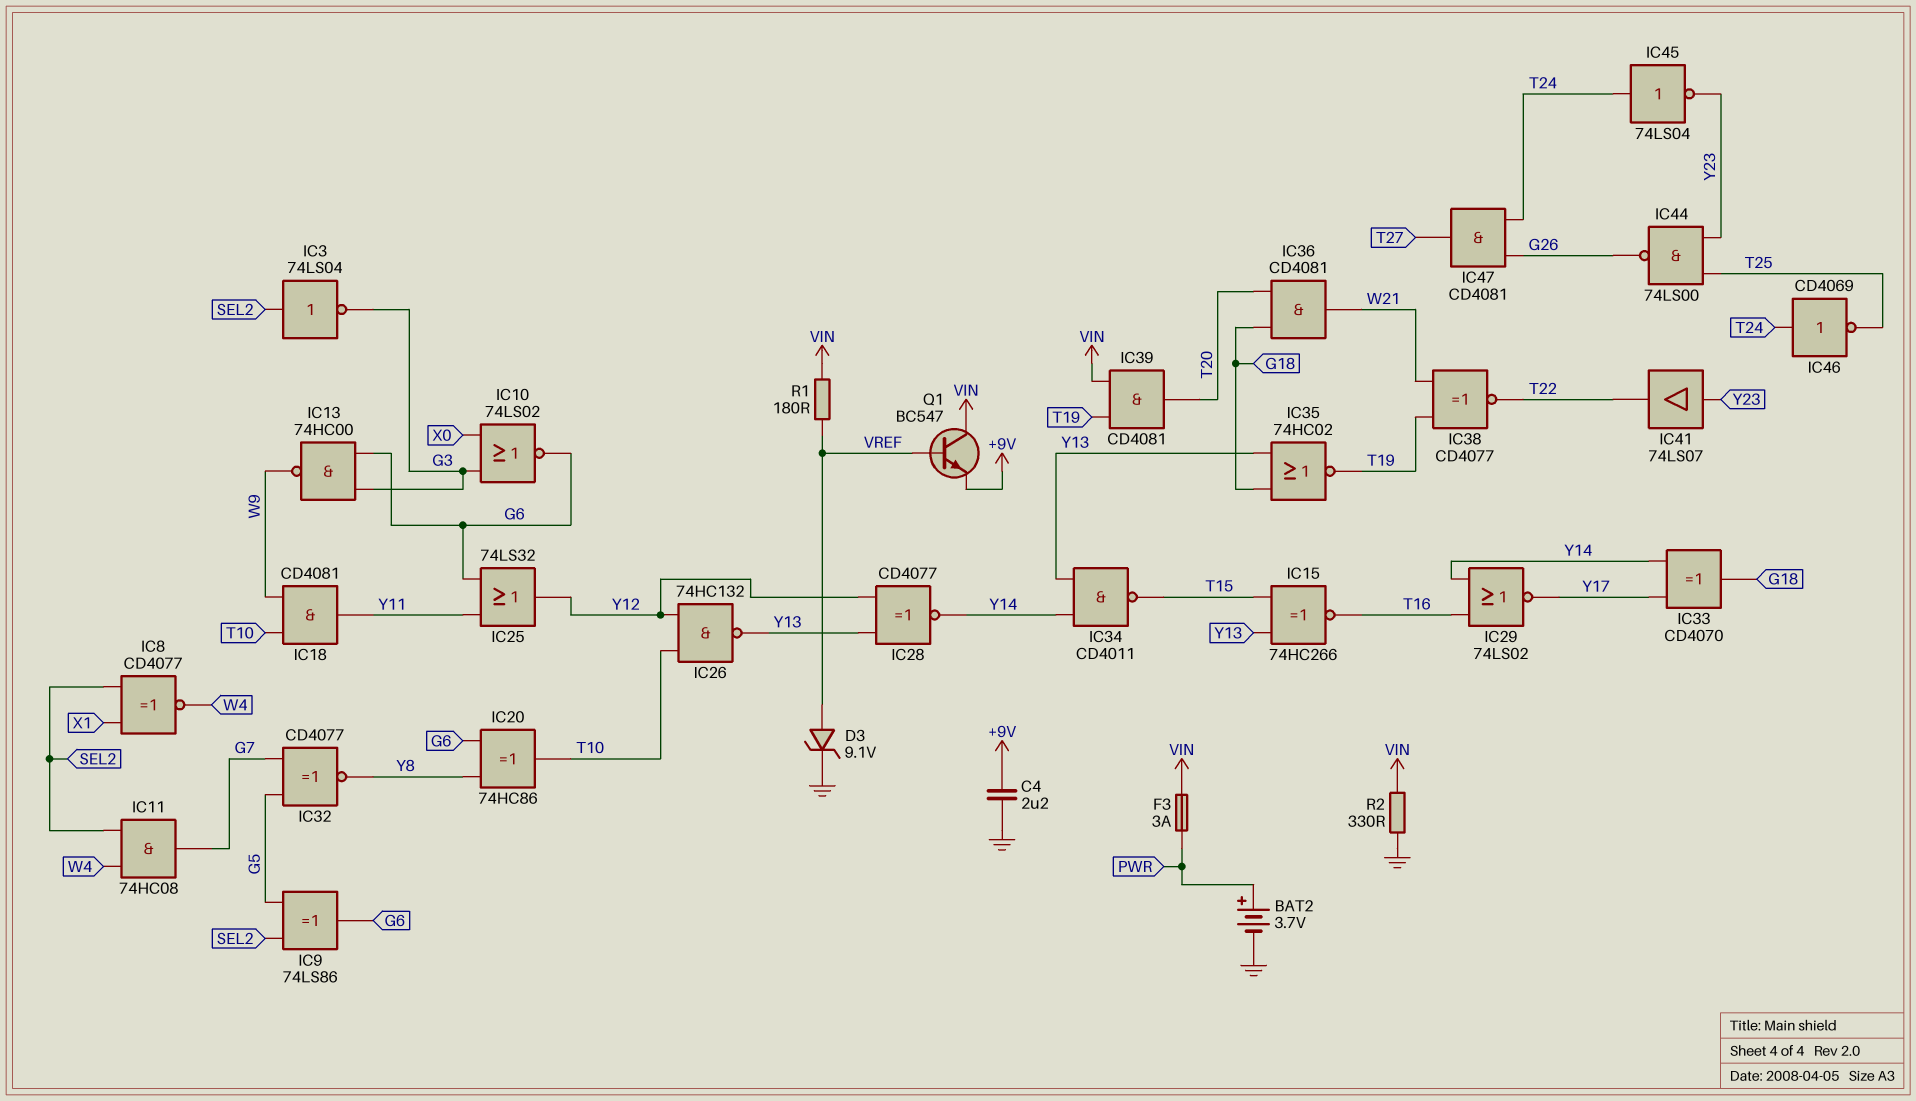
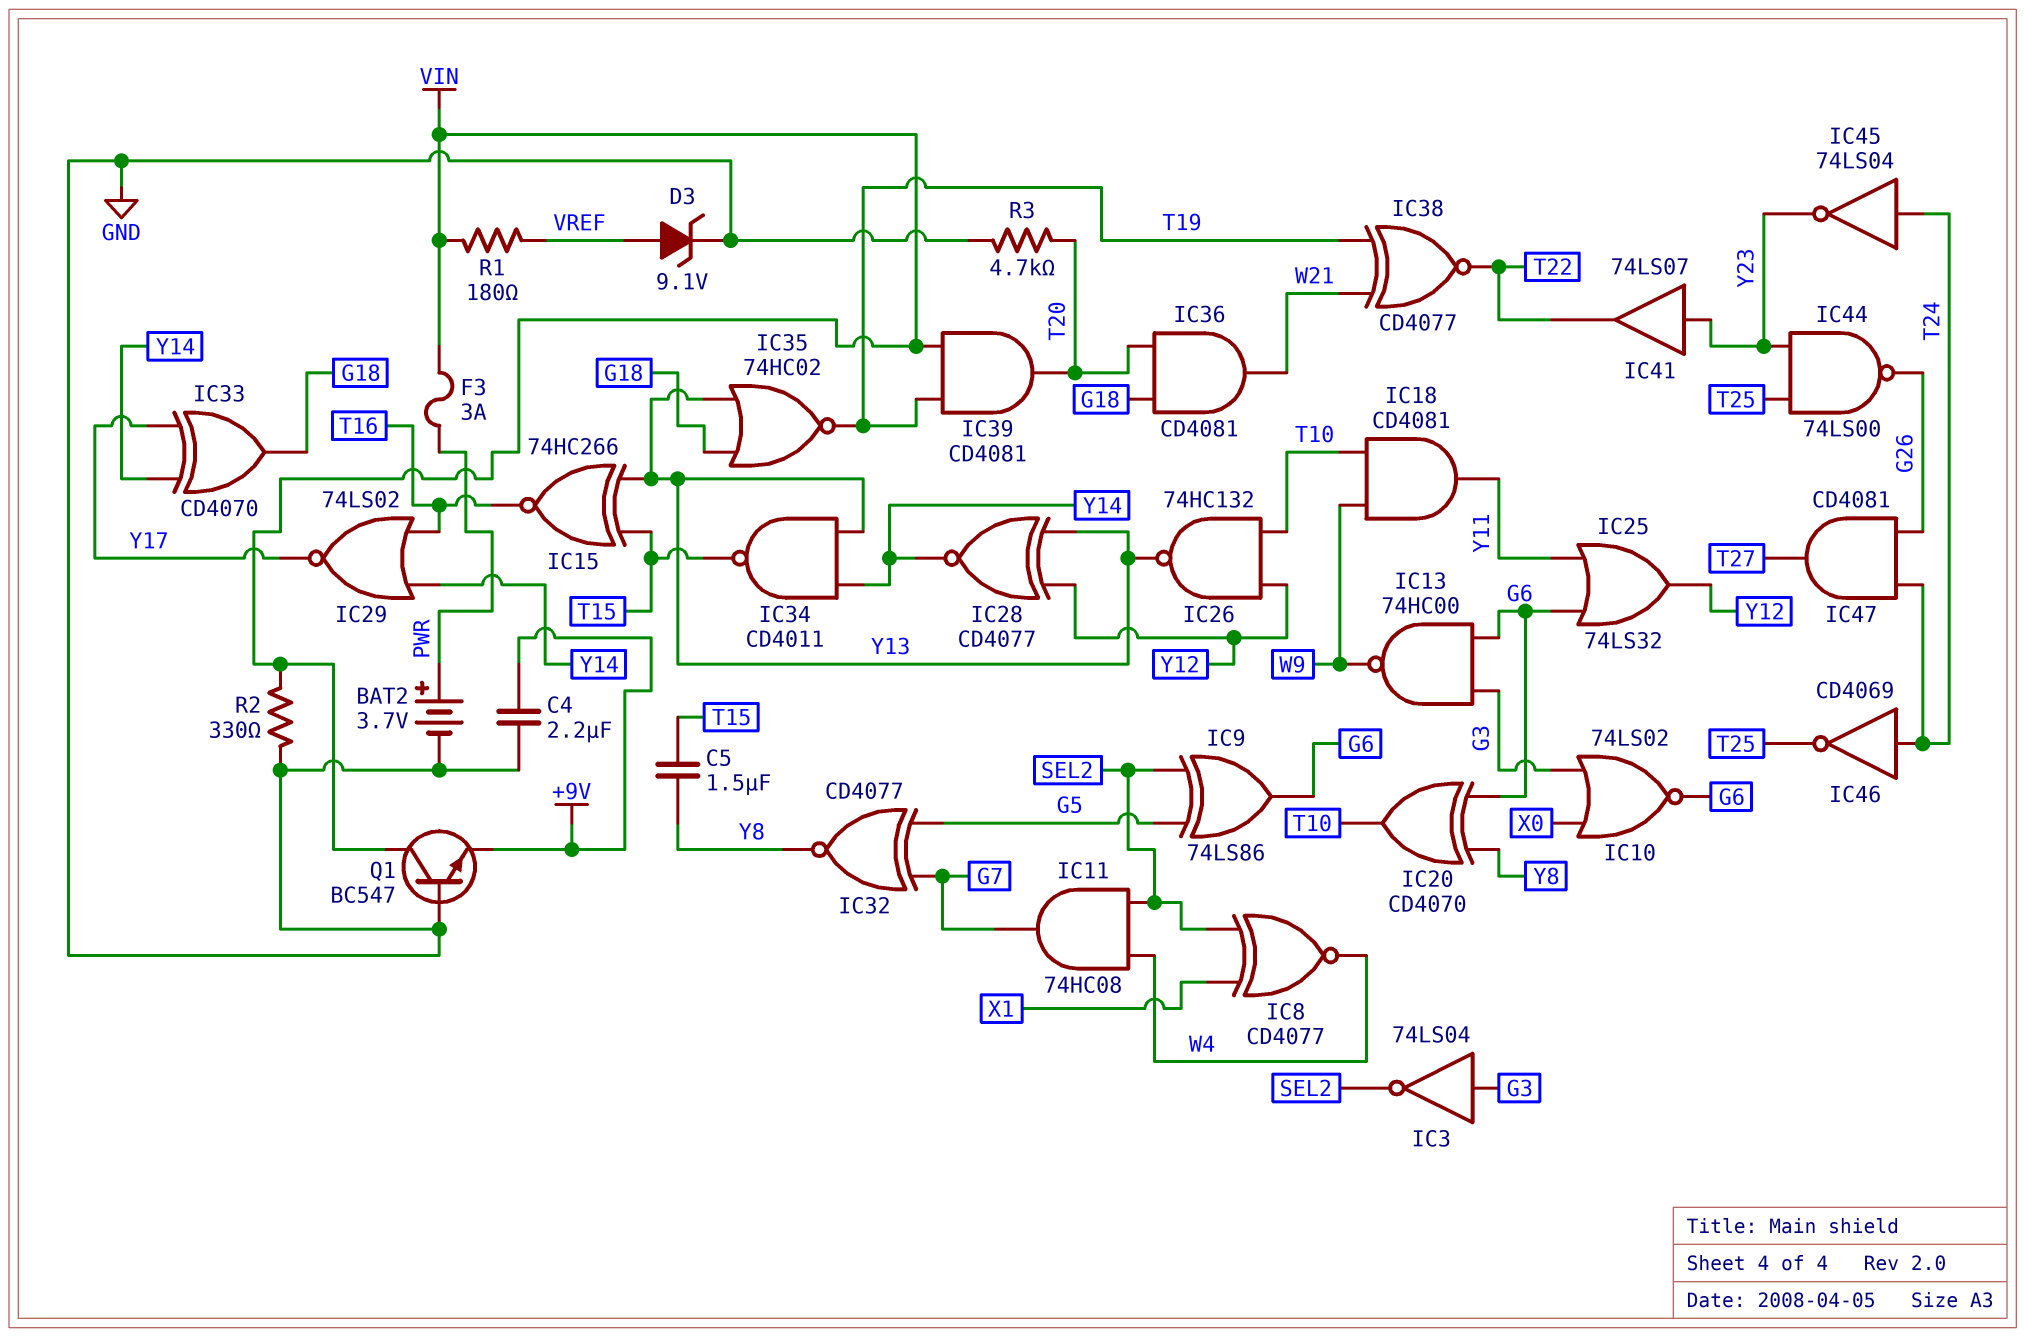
C5: none -> 1.5uF (T15, Y8)
IC3: NOT 74LS04 (in SEL2, out G3) -> NOT 74LS04 (in G3, out SEL2)
IC20: XOR 74HC86 (in G6, in Y8, out T10) -> XOR CD4070 (in G6, in Y8, out T10)
Q1: NPN BC547 (B VREF, C VIN, E +9V) -> NPN BC547 (B GND, C VIN, E +9V)
R3: none -> 4.7k (GND, T20)

